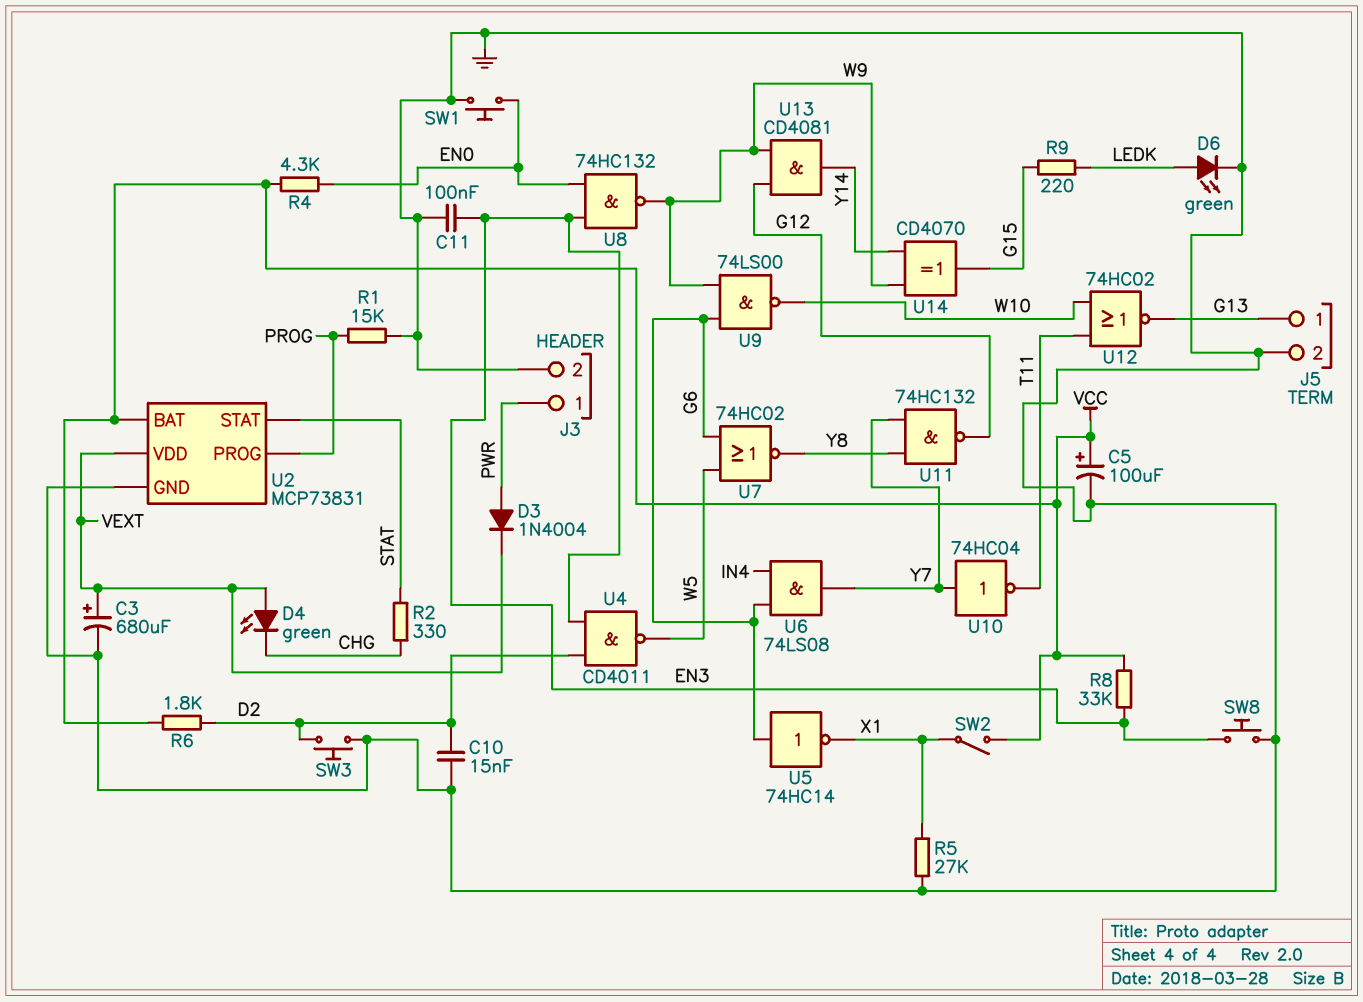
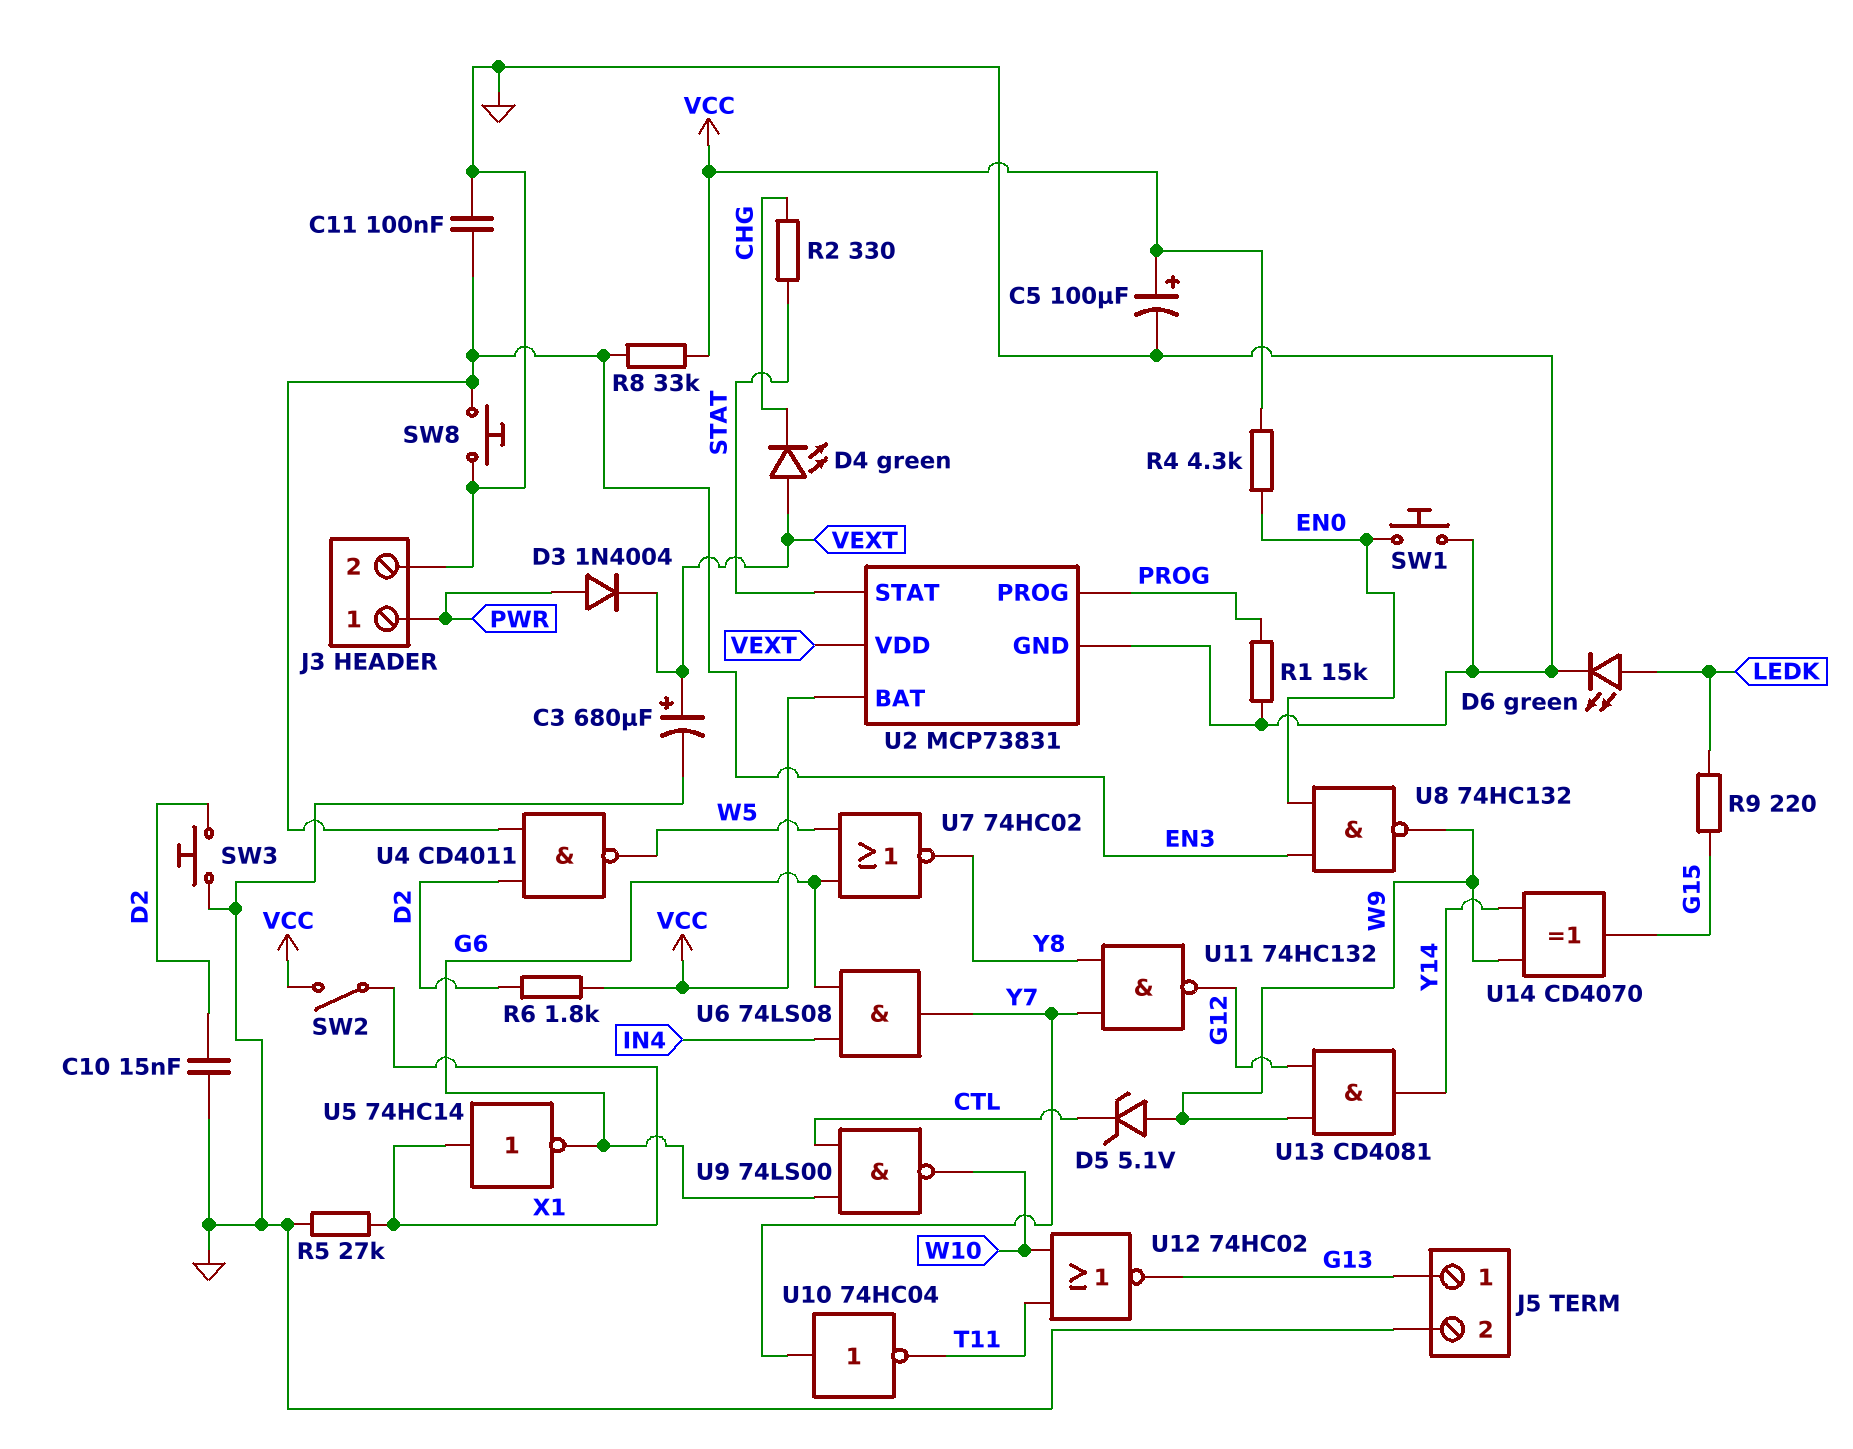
D5: none -> zener 5.1V (A W9, K CTL)
U5: NOT 74HC14 (in G6, out X1) -> NOT 74HC14 (in X1, out G6)
U9: NAND 74LS00 (in G6, in W9, out W10) -> NAND 74LS00 (in CTL, in G6, out W10)

